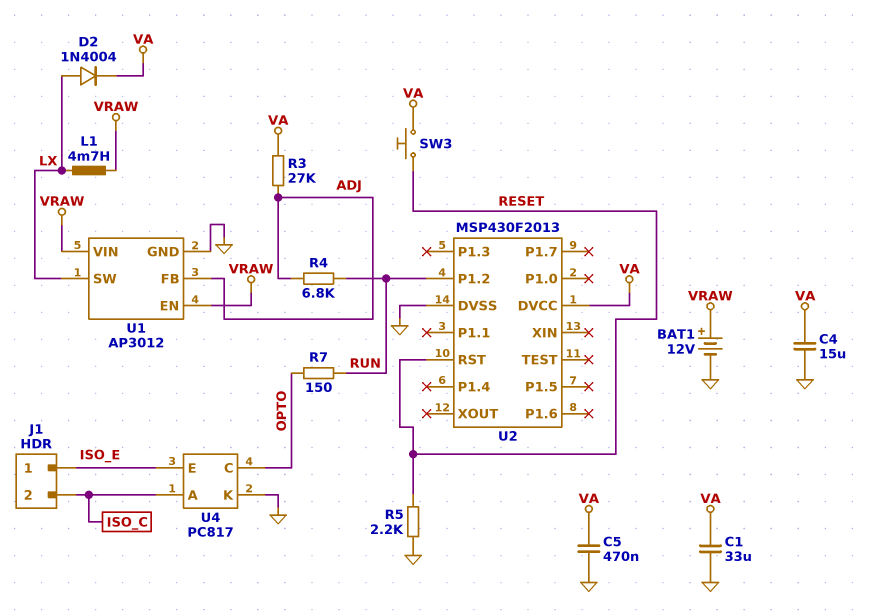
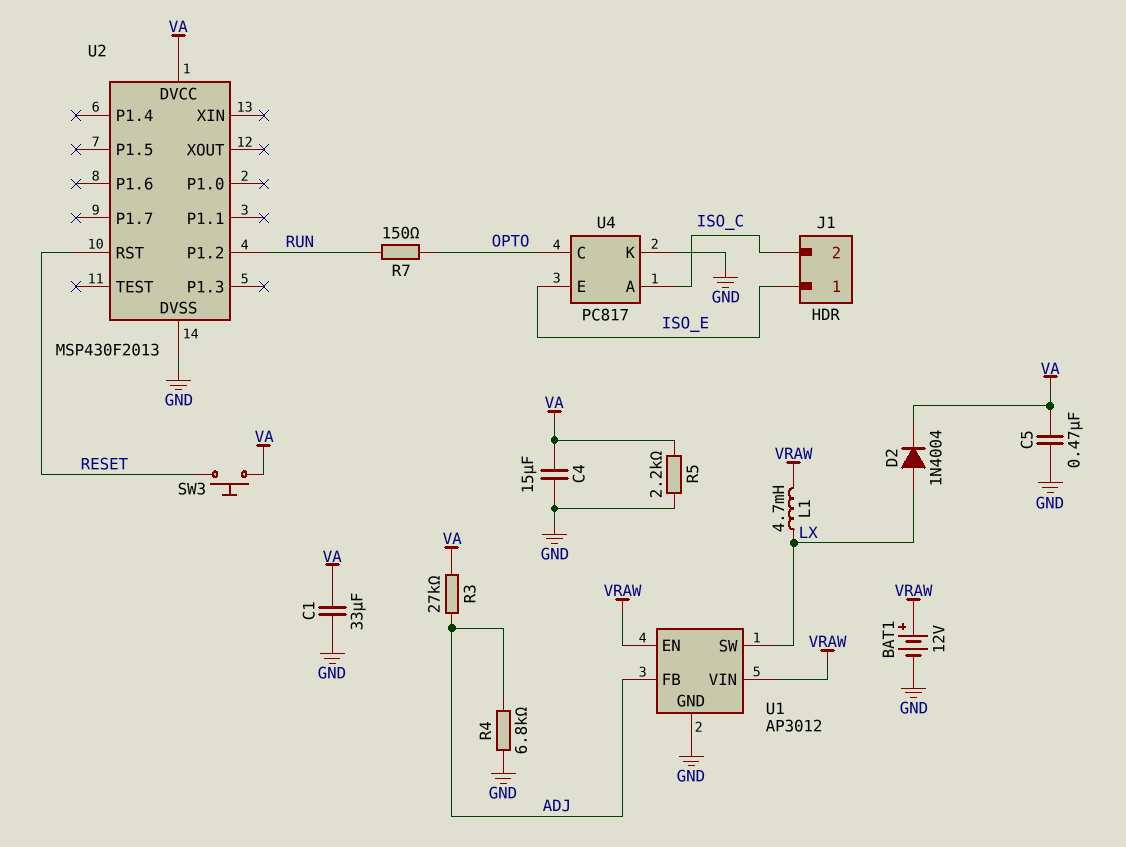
R4: 6.8k (ADJ, RUN) -> 6.8k (ADJ, GND)
R5: 2.2k (GND, RESET) -> 2.2k (GND, VA)

